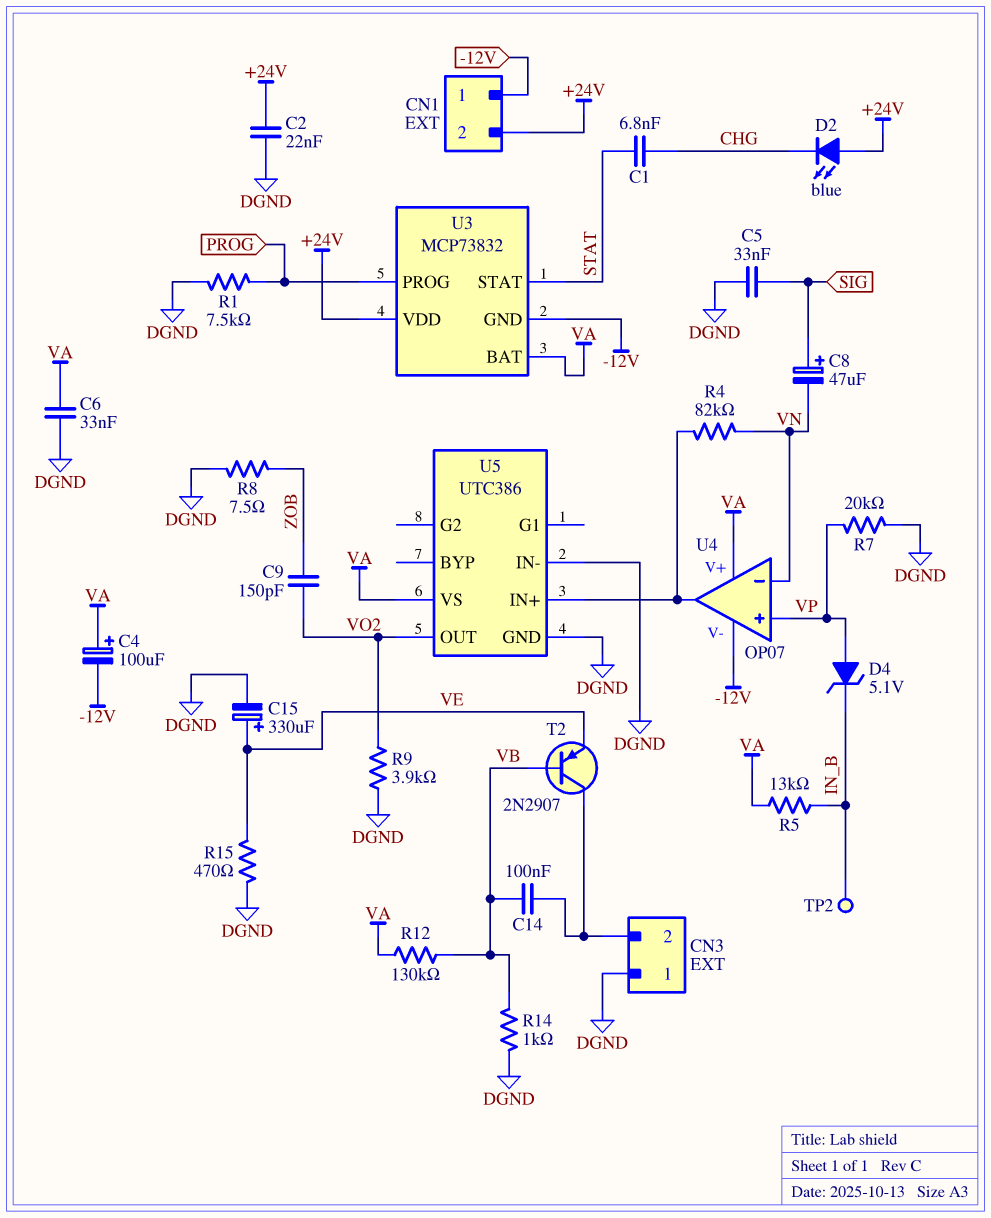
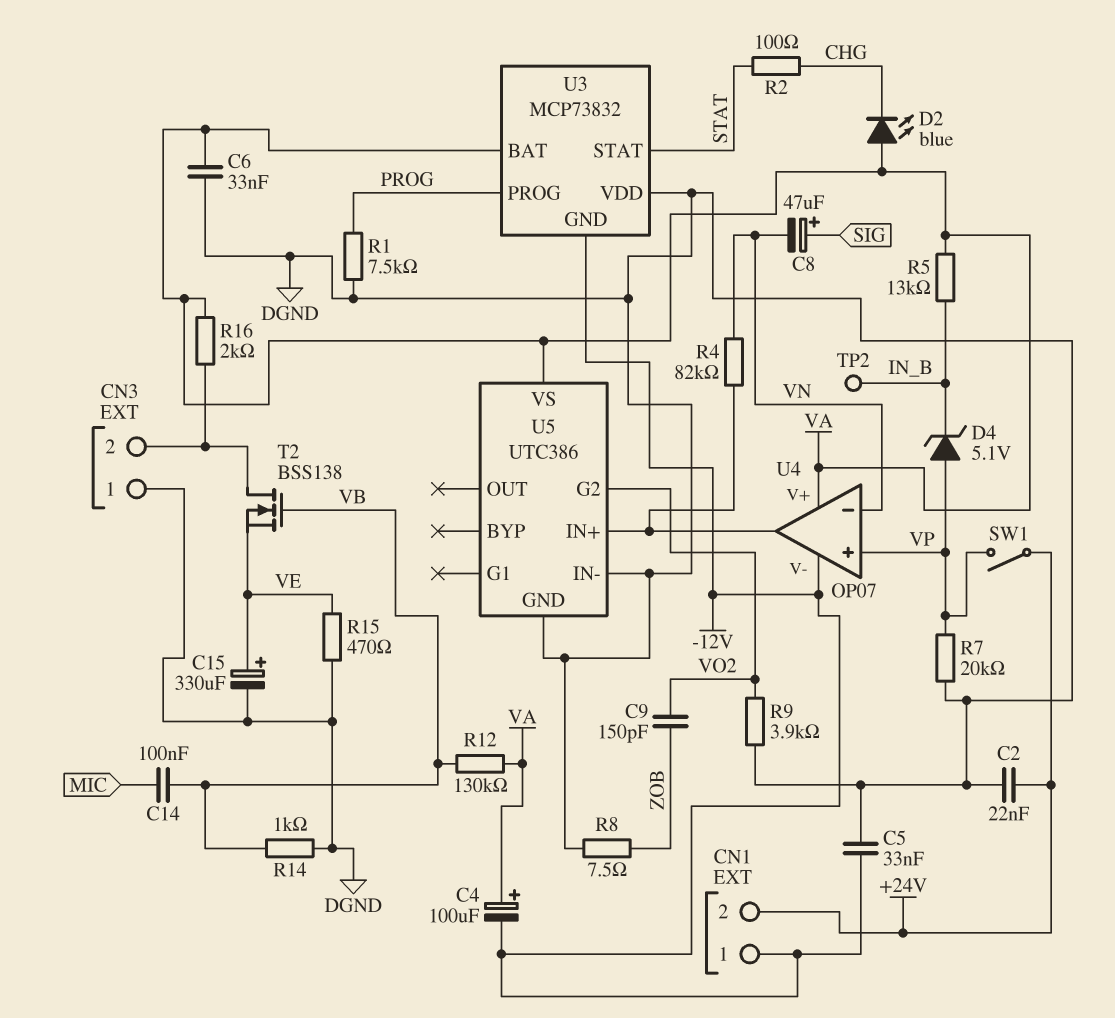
C1: 6.8nF (CHG, STAT) -> none
C5: 33nF (DGND, SIG) -> 33nF (-12V, DGND)
C14: 100nF (CN3/2, VB) -> 100nF (MIC, VB)
D2: LED blue (A +24V, K CHG) -> LED blue (A VA, K CHG)
R2: none -> 100 (CHG, STAT)
R16: none -> 2k (CN3/2, VA)
SW1: none -> switch (+24V, VP)
T2: PNP 2N2907 (B VB, C CN3/2, E VE) -> NMOS BSS138 (G VB, D CN3/2, S VE)
U3 pin VDD: +24V -> DGND
U5 pin G2: none -> VO2
U5 pin OUT: VO2 -> none

